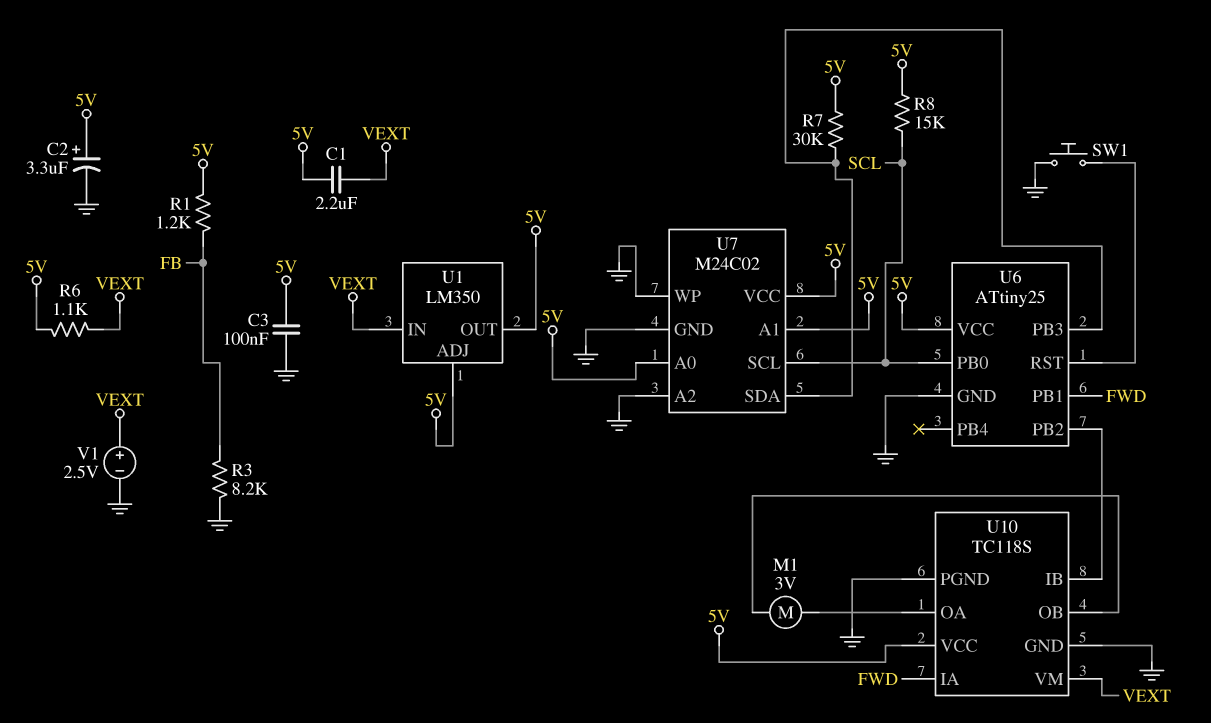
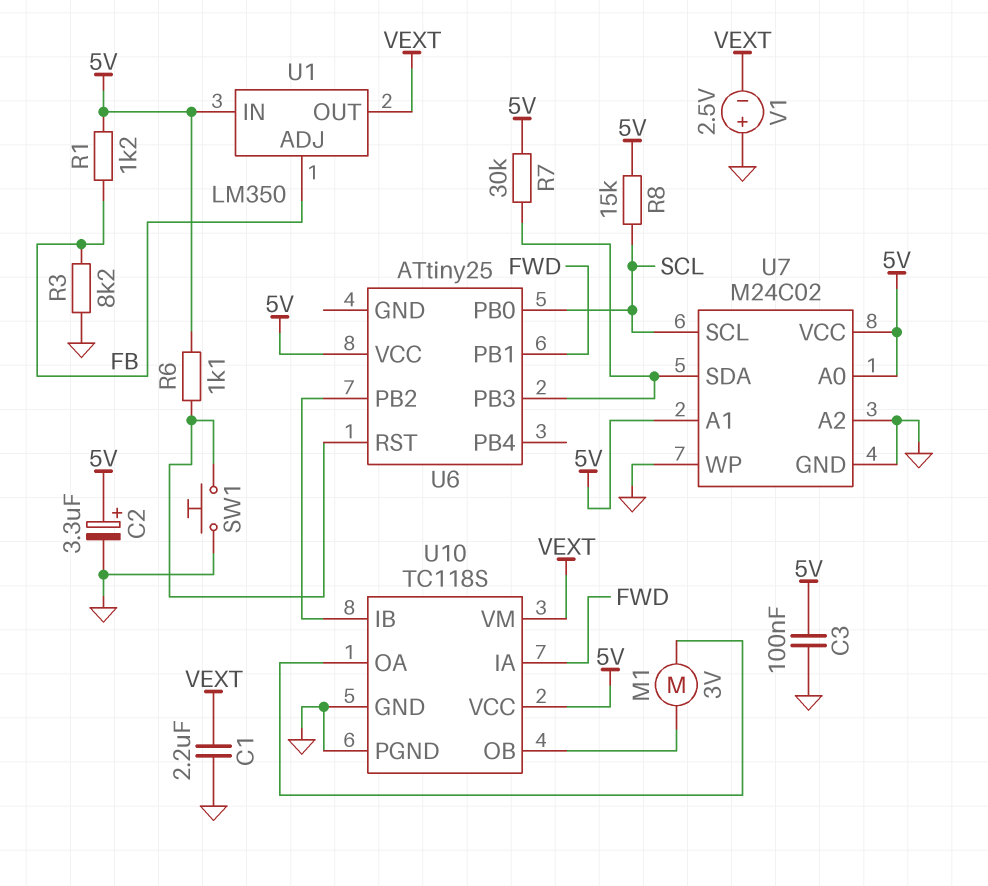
C1: 2.2uF (5V, VEXT) -> 2.2uF (GND, VEXT)
R6: 1.1k (5V, VEXT) -> 1.1k (5V, U6/RST)
U1 pin ADJ: 5V -> FB
U1 pin IN: VEXT -> 5V
U1 pin OUT: 5V -> VEXT
U6 pin GND: GND -> none
V1: 2.5V (plus VEXT, minus GND) -> 2.5V (plus GND, minus VEXT)

